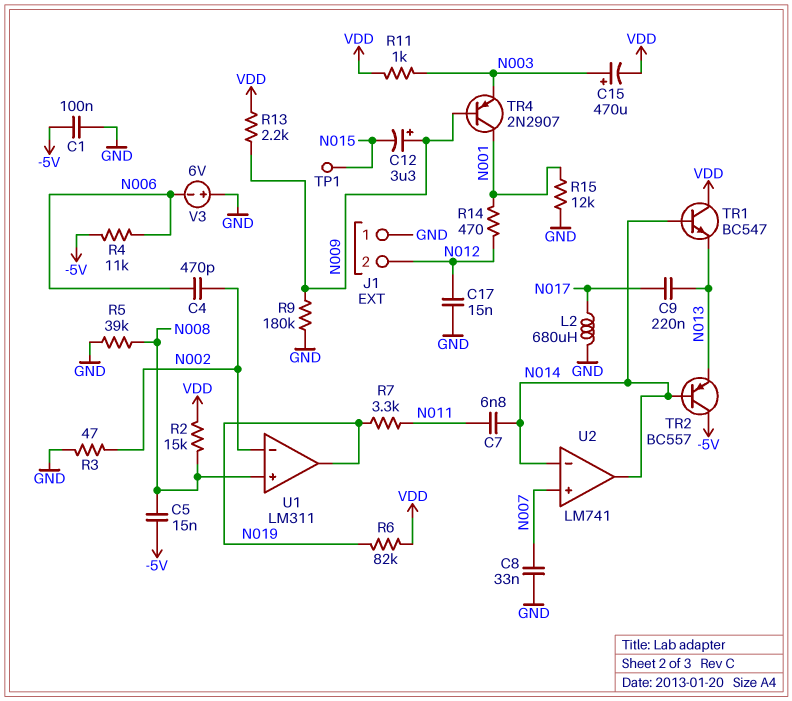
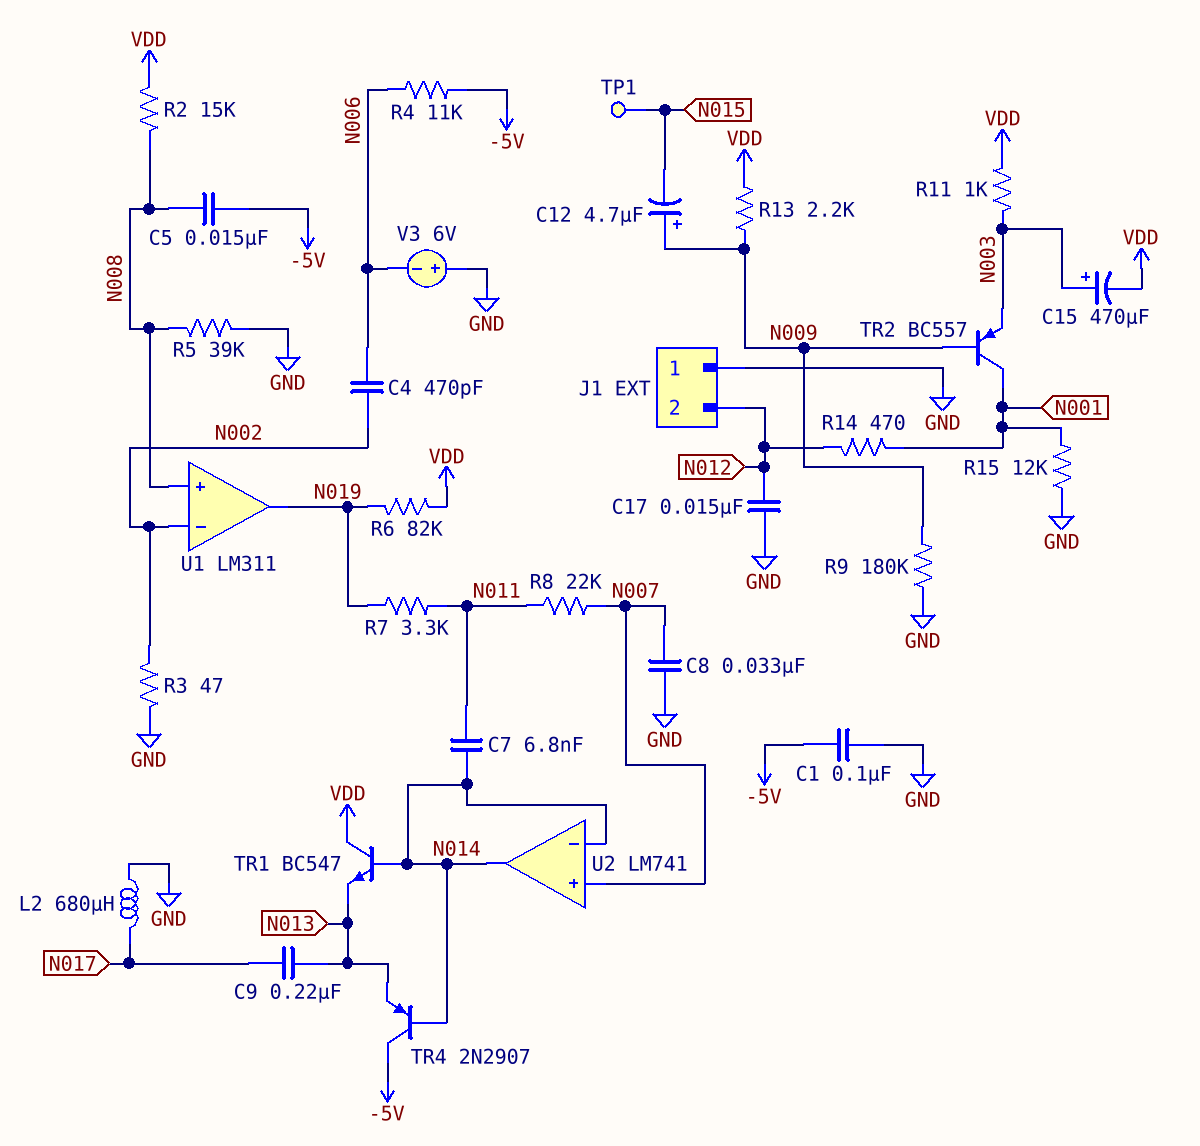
C12: 3.3uF (plus N009, minus N015) -> 4.7uF (plus N009, minus N015)
R8: none -> 22k (N007, N011)
TR2: PNP BC557 (B N014, C -5V, E N013) -> PNP BC557 (B N009, C N001, E N003)
TR4: PNP 2N2907 (B N009, C N001, E N003) -> PNP 2N2907 (B N014, C -5V, E N013)

